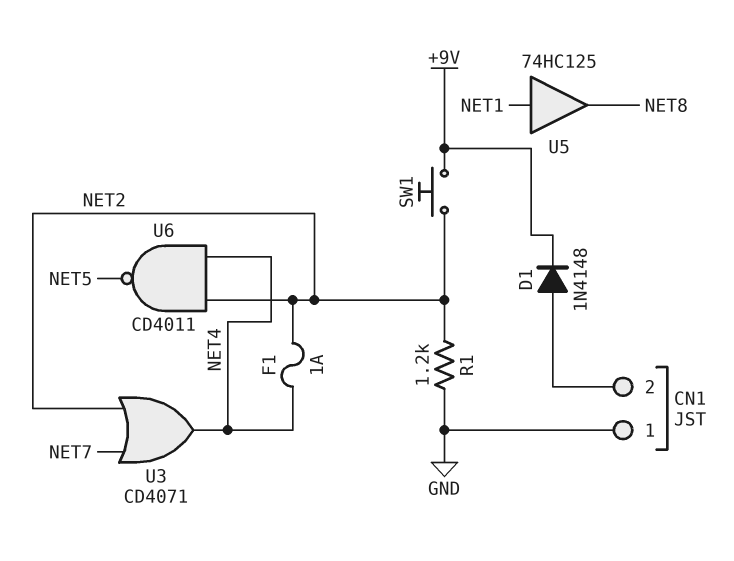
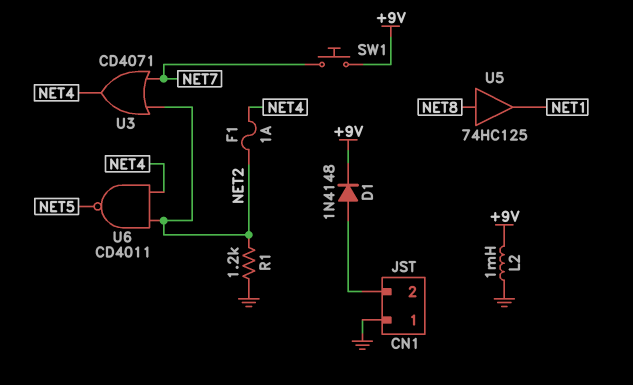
L2: none -> 1mH (+9V, GND)
SW1: button (+9V, NET2) -> button (+9V, NET7)
U5: buffer 74HC125 (in NET1, out NET8) -> buffer 74HC125 (in NET8, out NET1)

